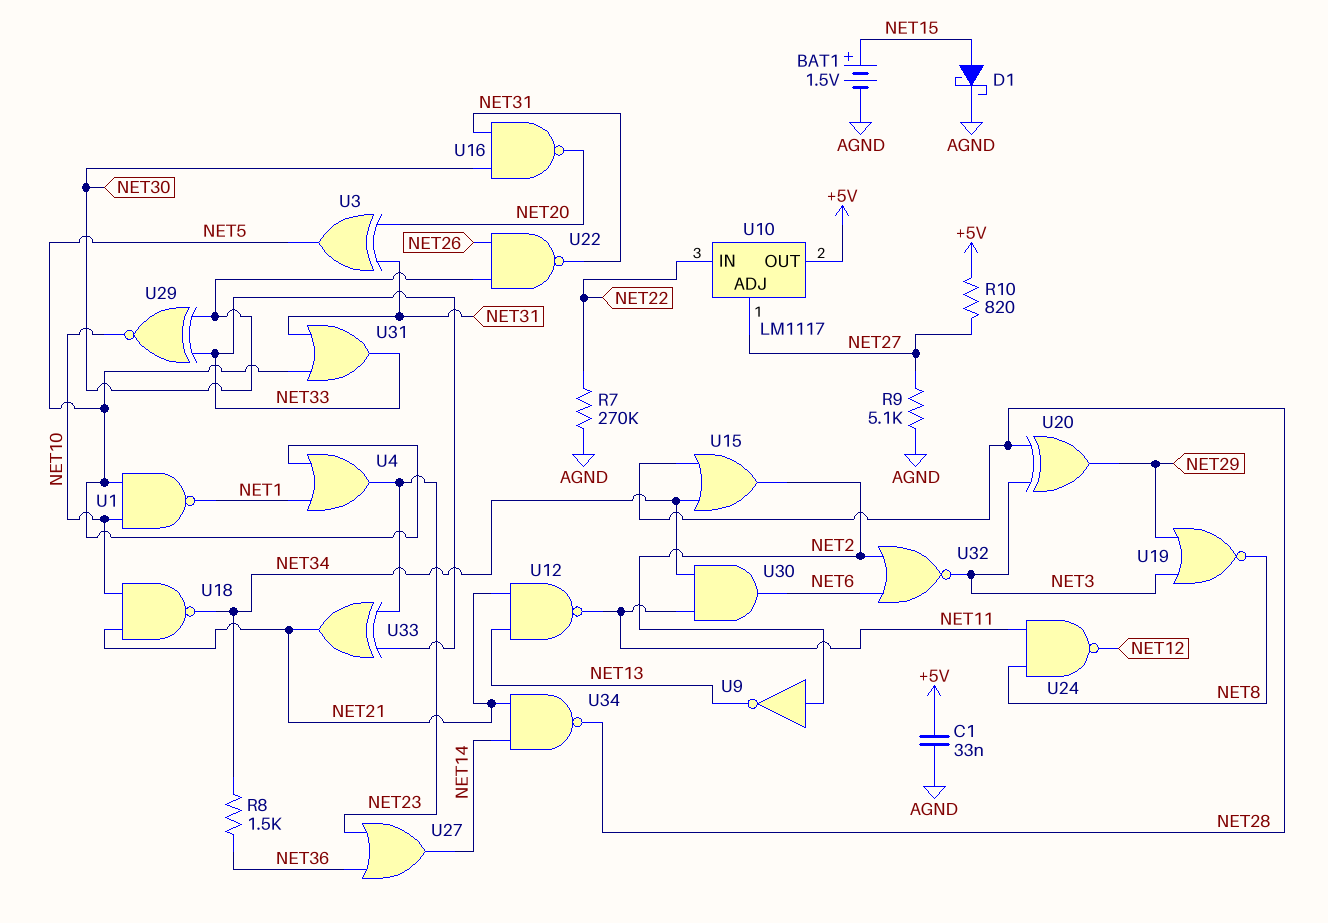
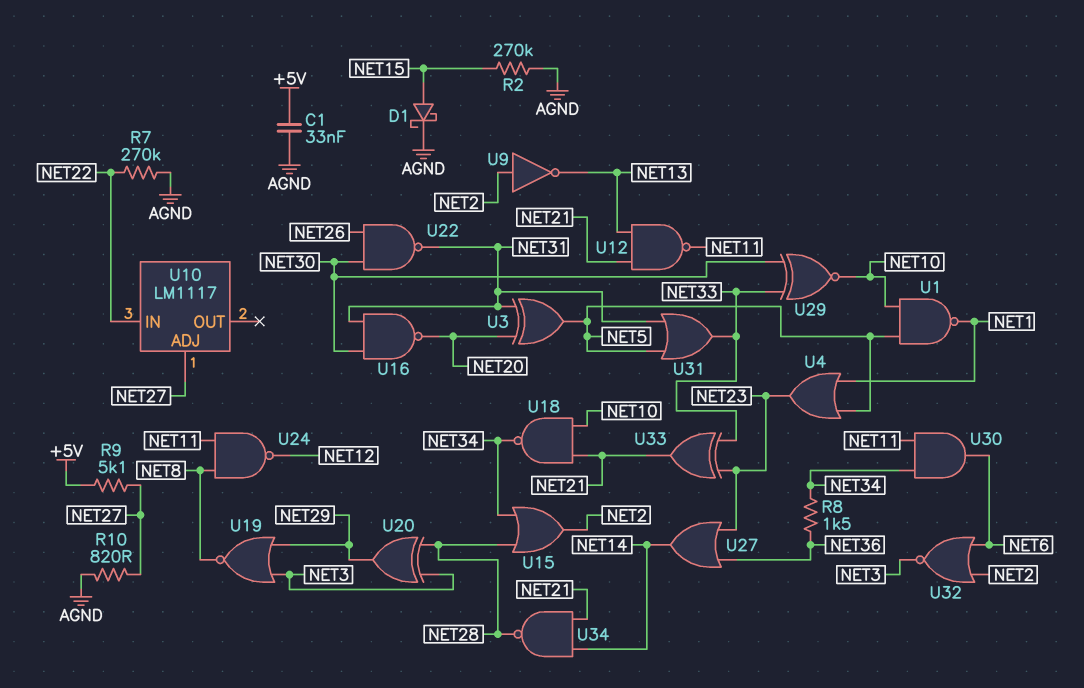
BAT1: 1.5V (plus NET15, minus AGND) -> none
R2: none -> 270k (AGND, NET15)
R9: 5.1k (AGND, NET27) -> 5.1k (+5V, NET27)
R10: 820 (+5V, NET27) -> 820 (AGND, NET27)
U10 pin OUT: +5V -> none

